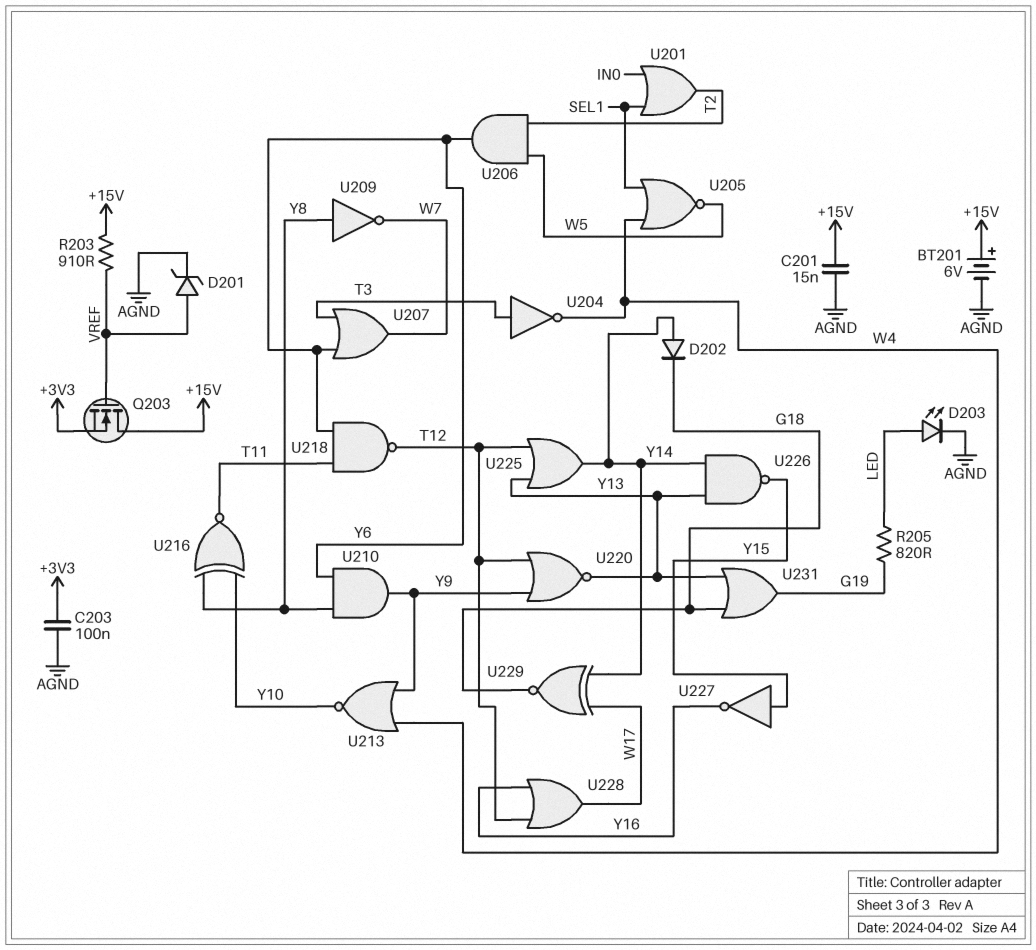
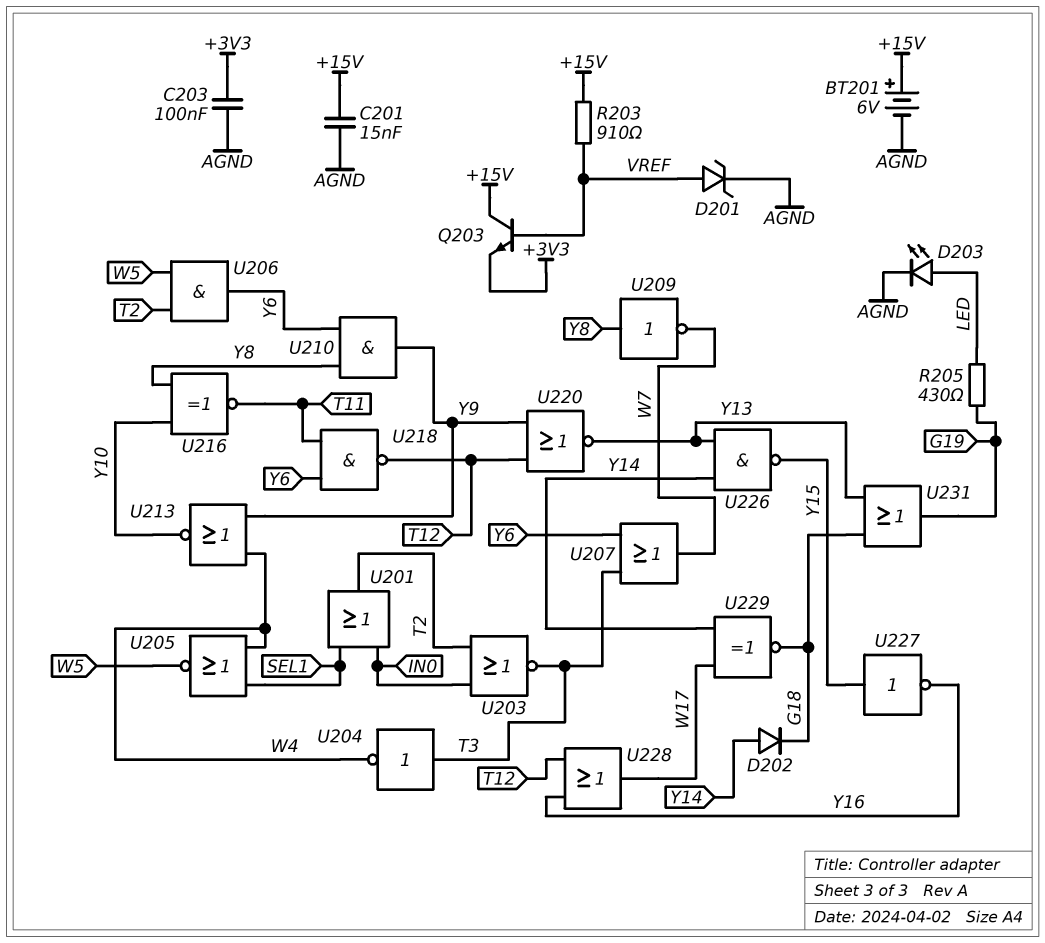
Q203: NMOS (G VREF, D +15V, S +3V3) -> NPN (B VREF, C +15V, E +3V3)
R205: 820 (G19, LED) -> 430 (G19, LED)
U203: none -> NOR (in IN0, in T2, out T3)
U225: OR (in T12, in Y13, out Y14) -> none

